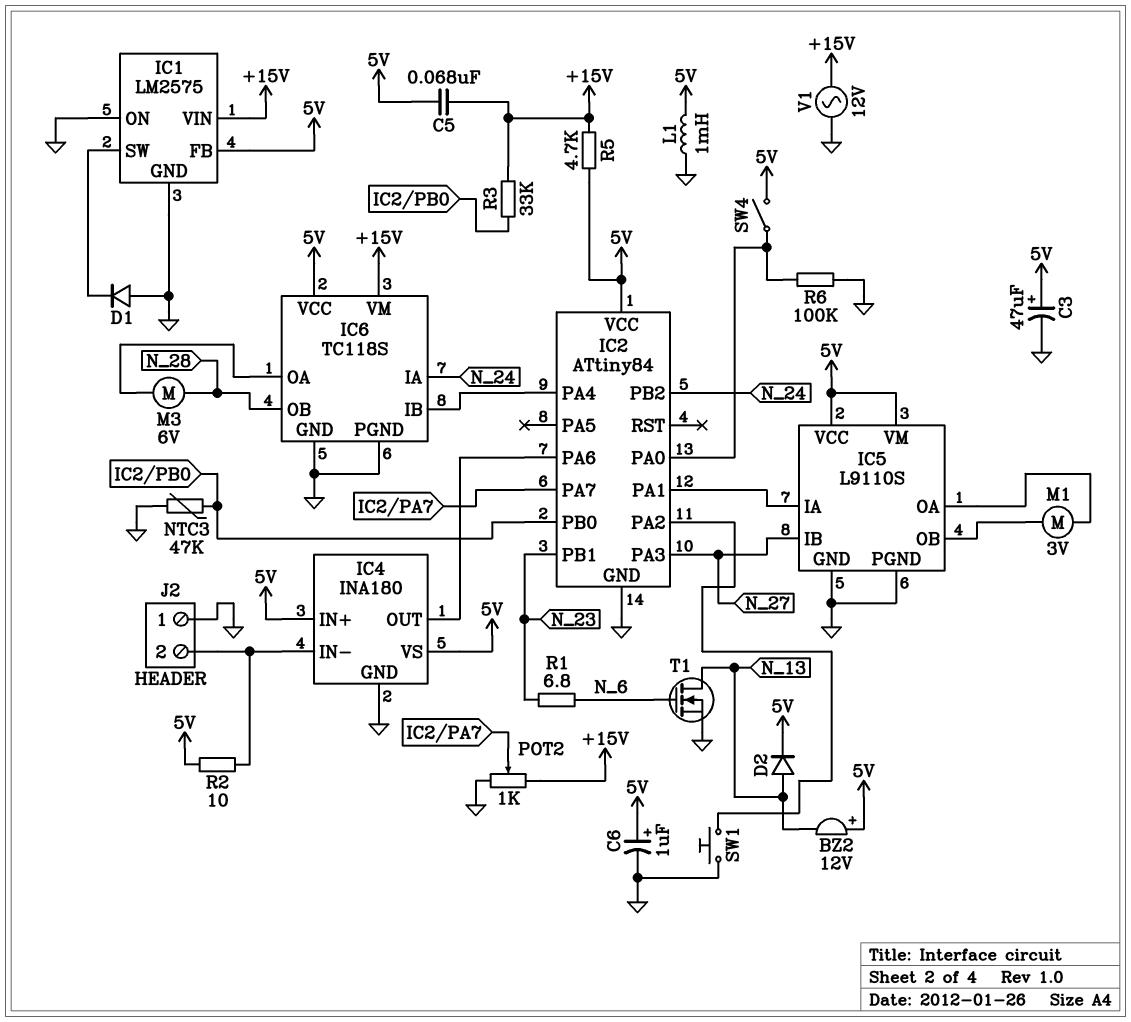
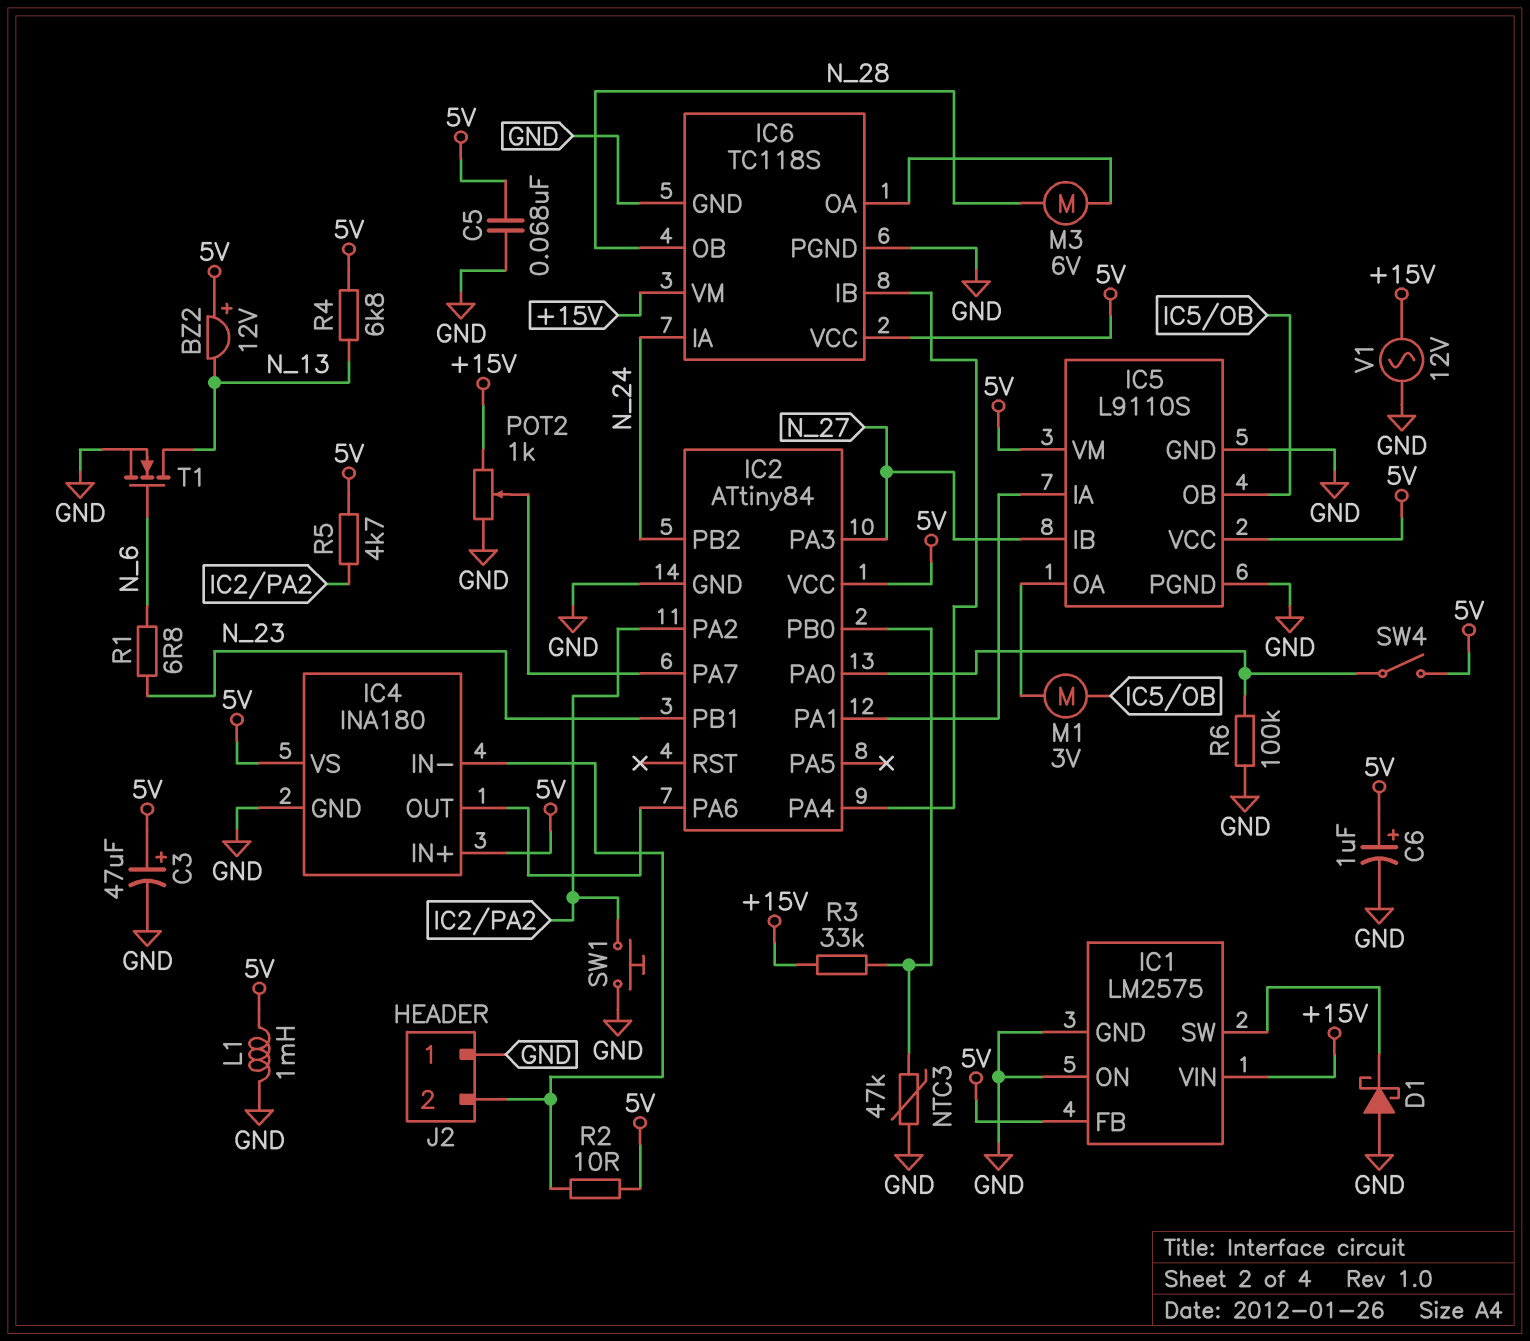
C5: 68nF (+15V, 5V) -> 68nF (5V, GND)
D1: diode (A GND, K IC1/SW) -> schottky (A GND, K IC1/SW)
D2: diode (A N_13, K 5V) -> none
R4: none -> 6.8k (5V, N_13)
R5: 4.7k (+15V, 5V) -> 4.7k (5V, IC2/PA2)

